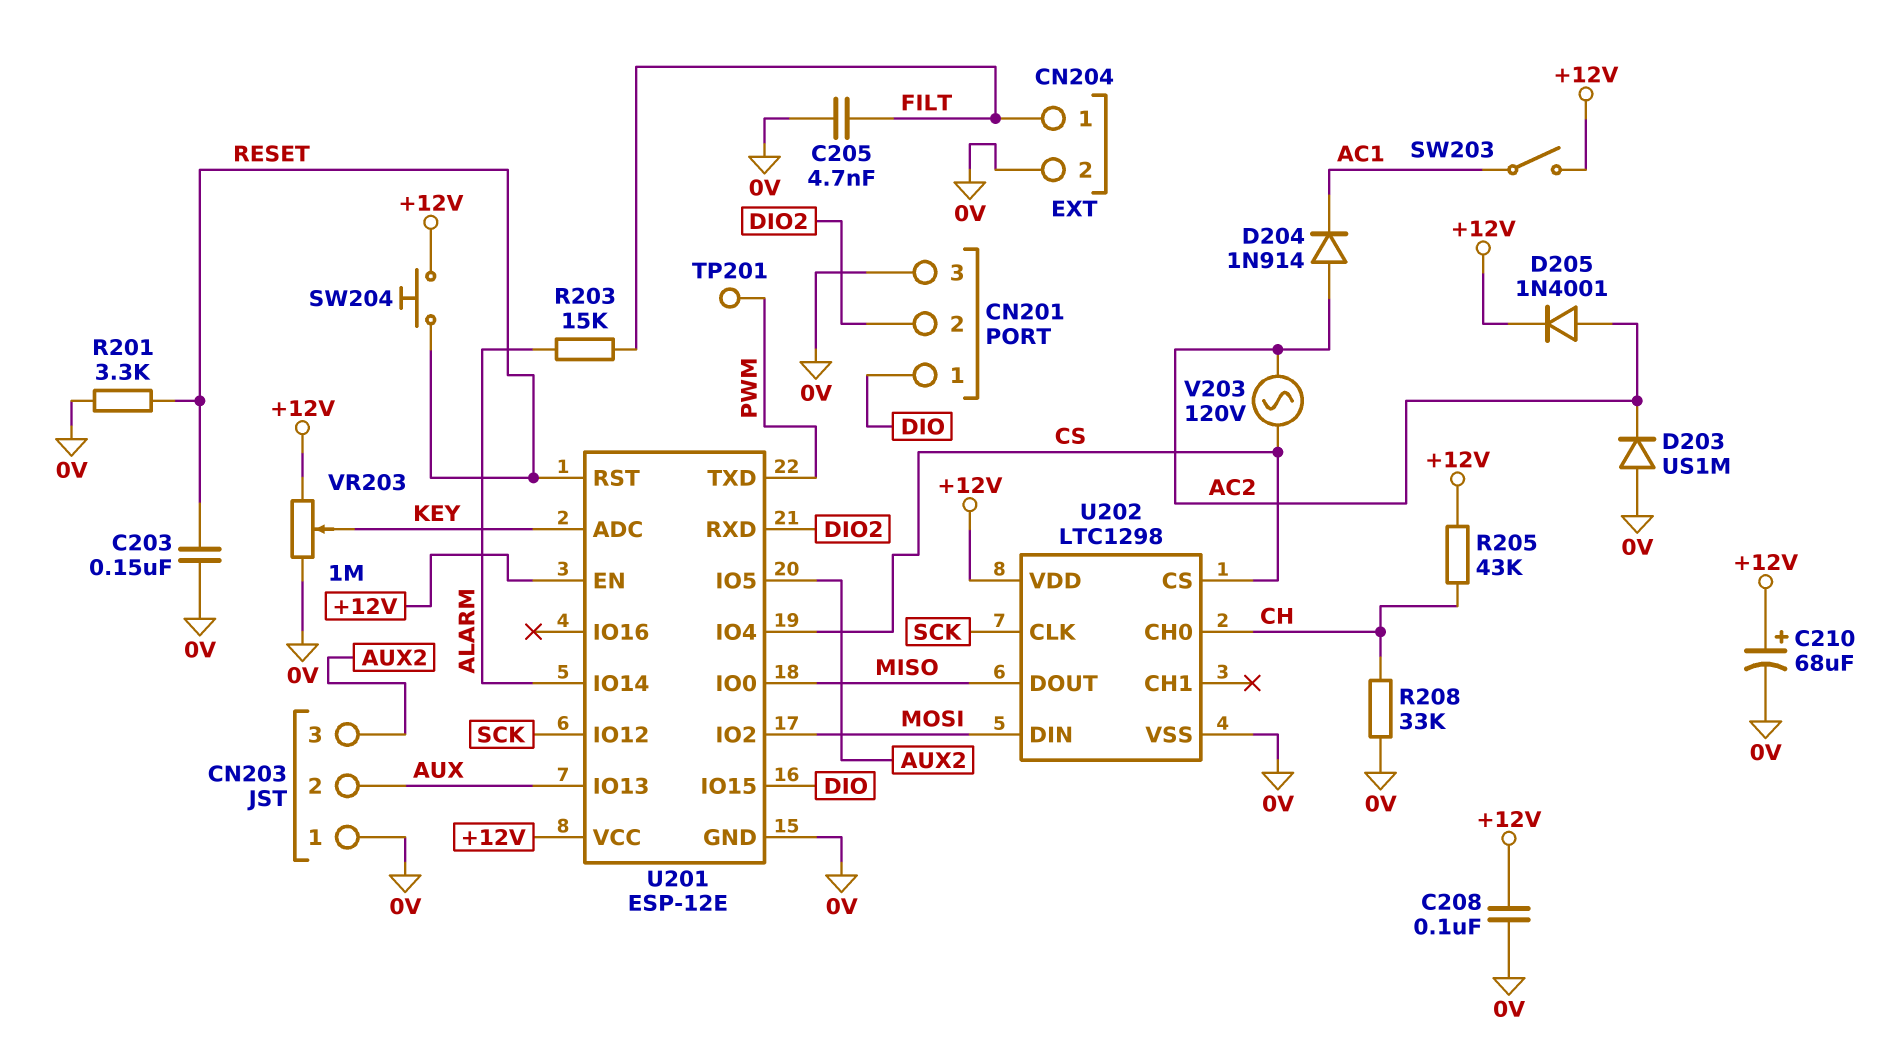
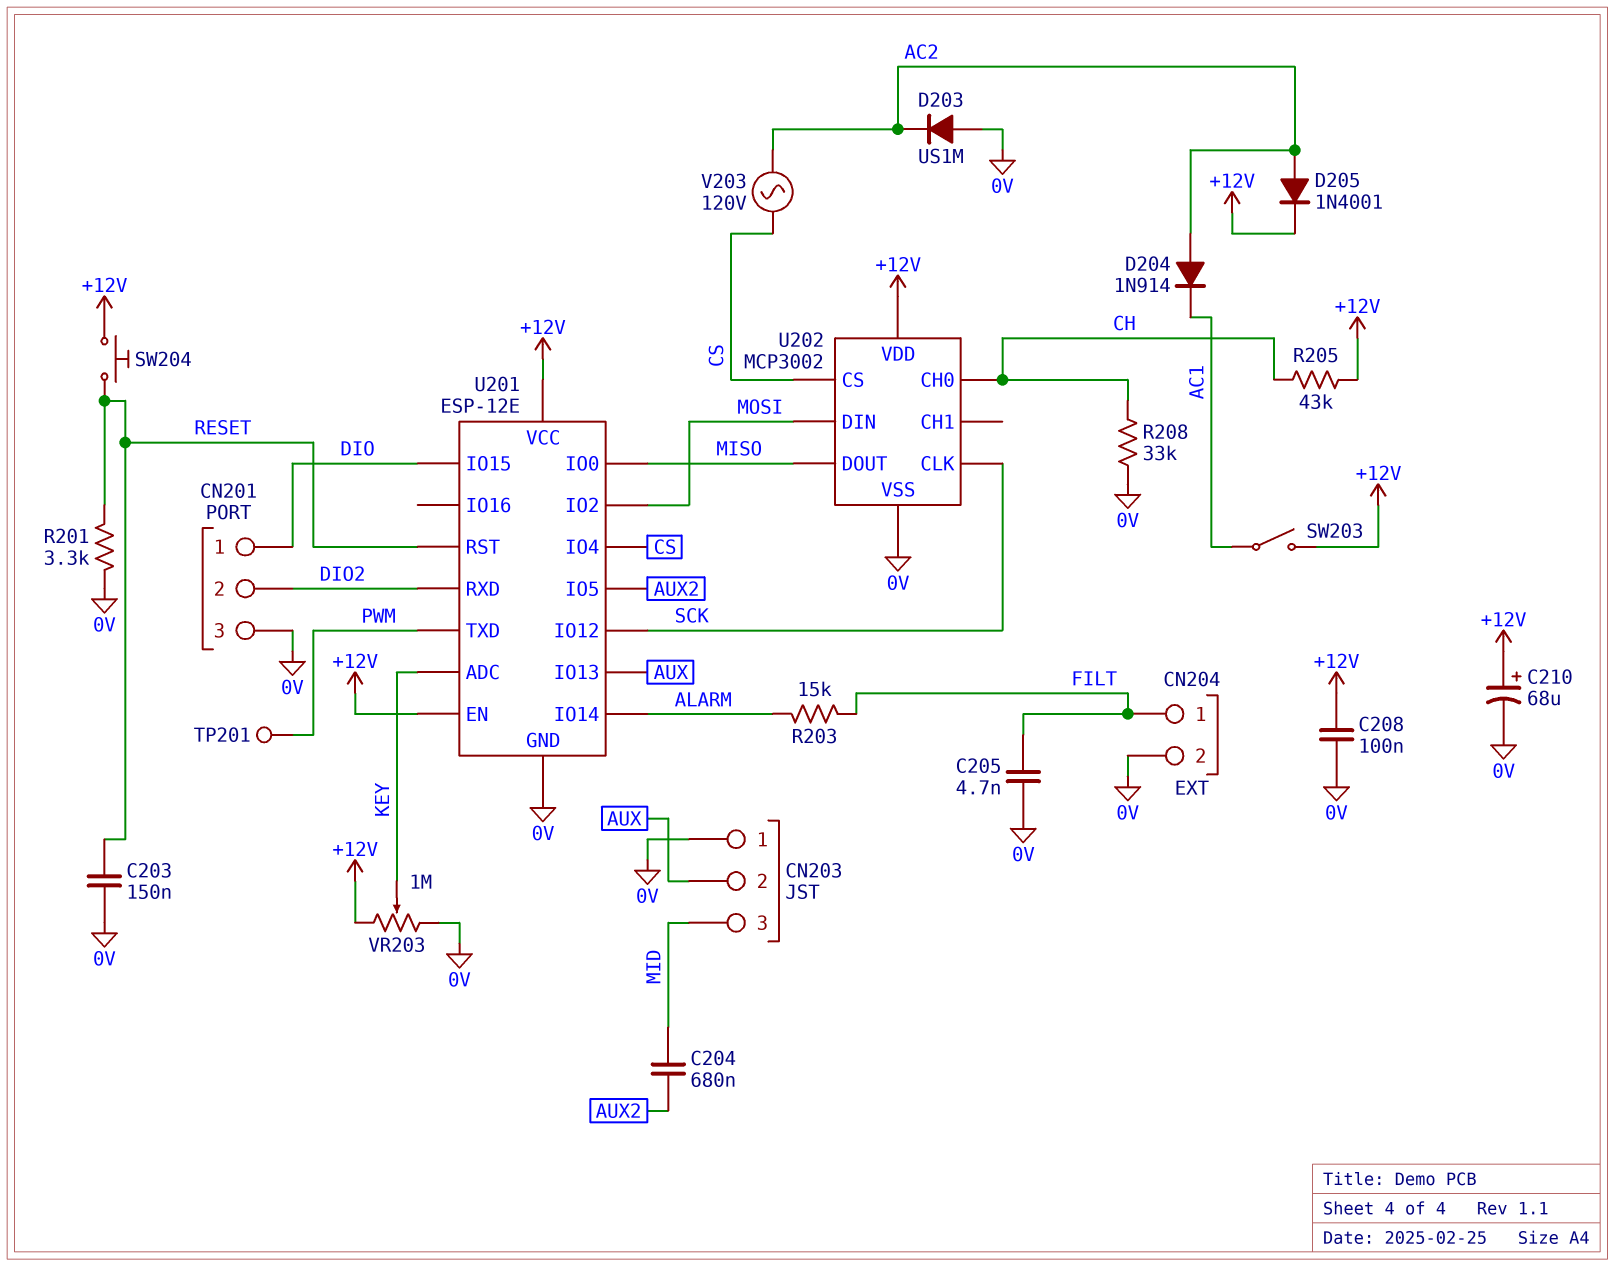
C204: none -> 680nF (AUX2, MID)
CN203 pin 3: AUX2 -> MID
U202: LTC1298 -> MCP3002

